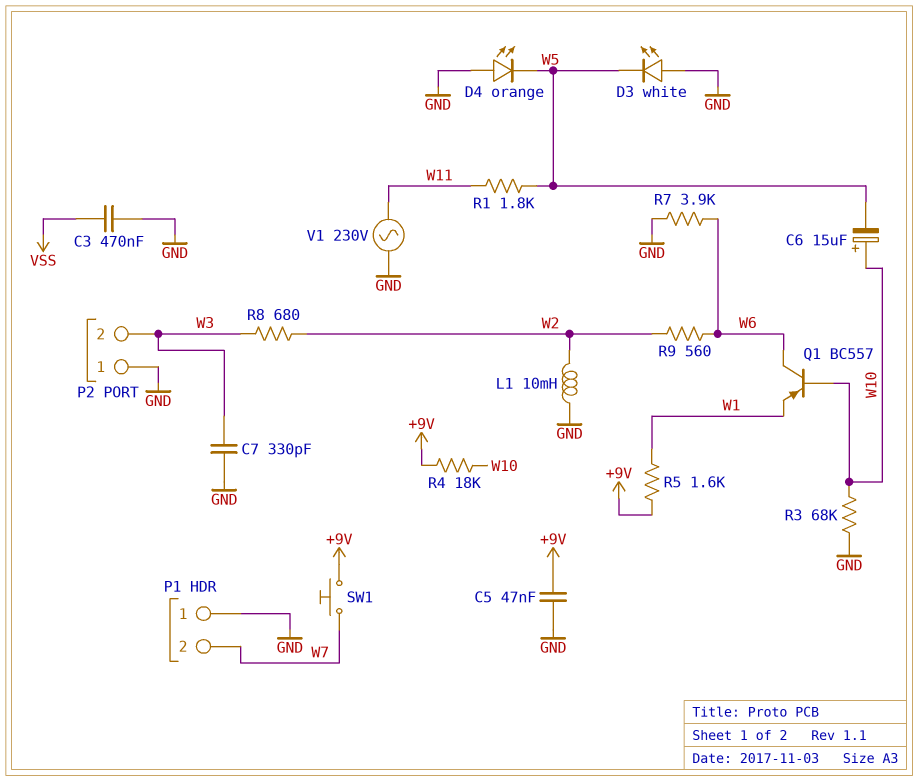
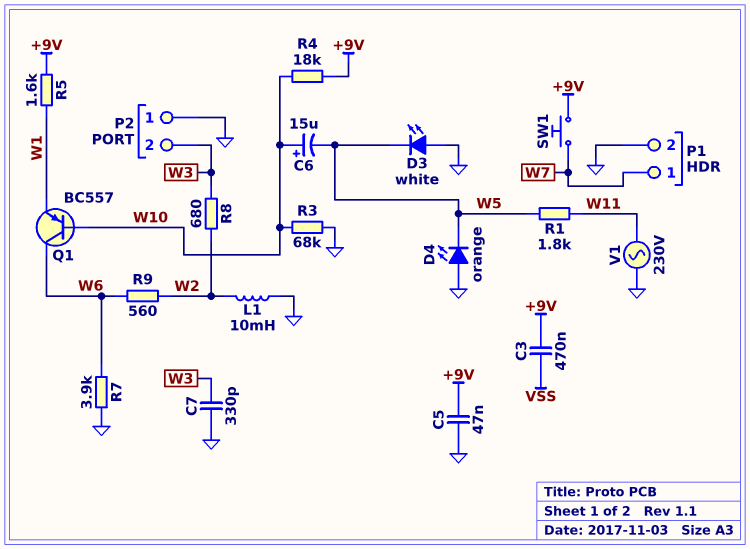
C3: 470nF (GND, VSS) -> 470nF (+9V, VSS)
P1 pin 1: GND -> W7
P1 pin 2: W7 -> GND

